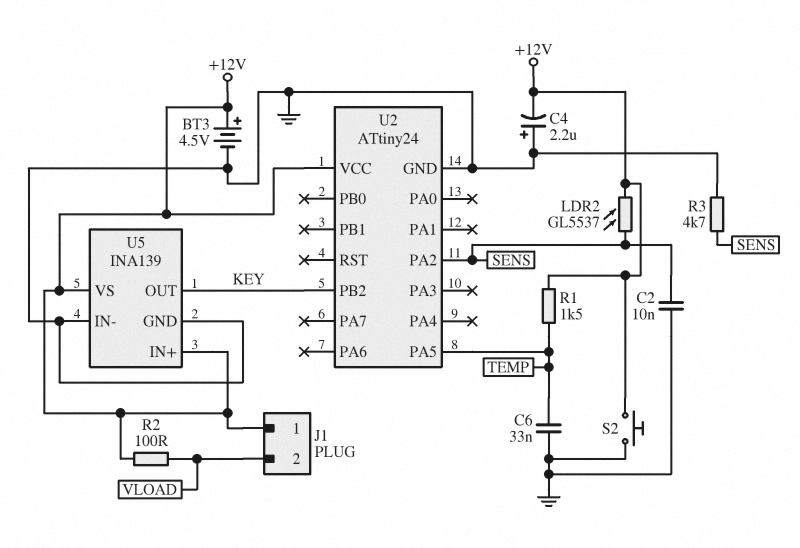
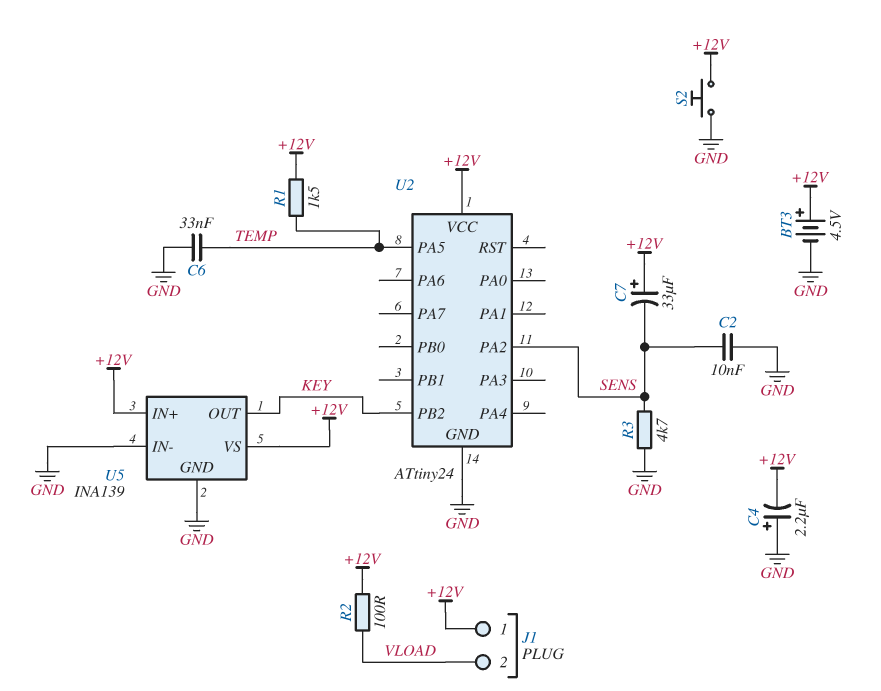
C7: none -> 33uF (plus +12V, minus SENS)
LDR2: GL5537 (+12V, SENS) -> none

